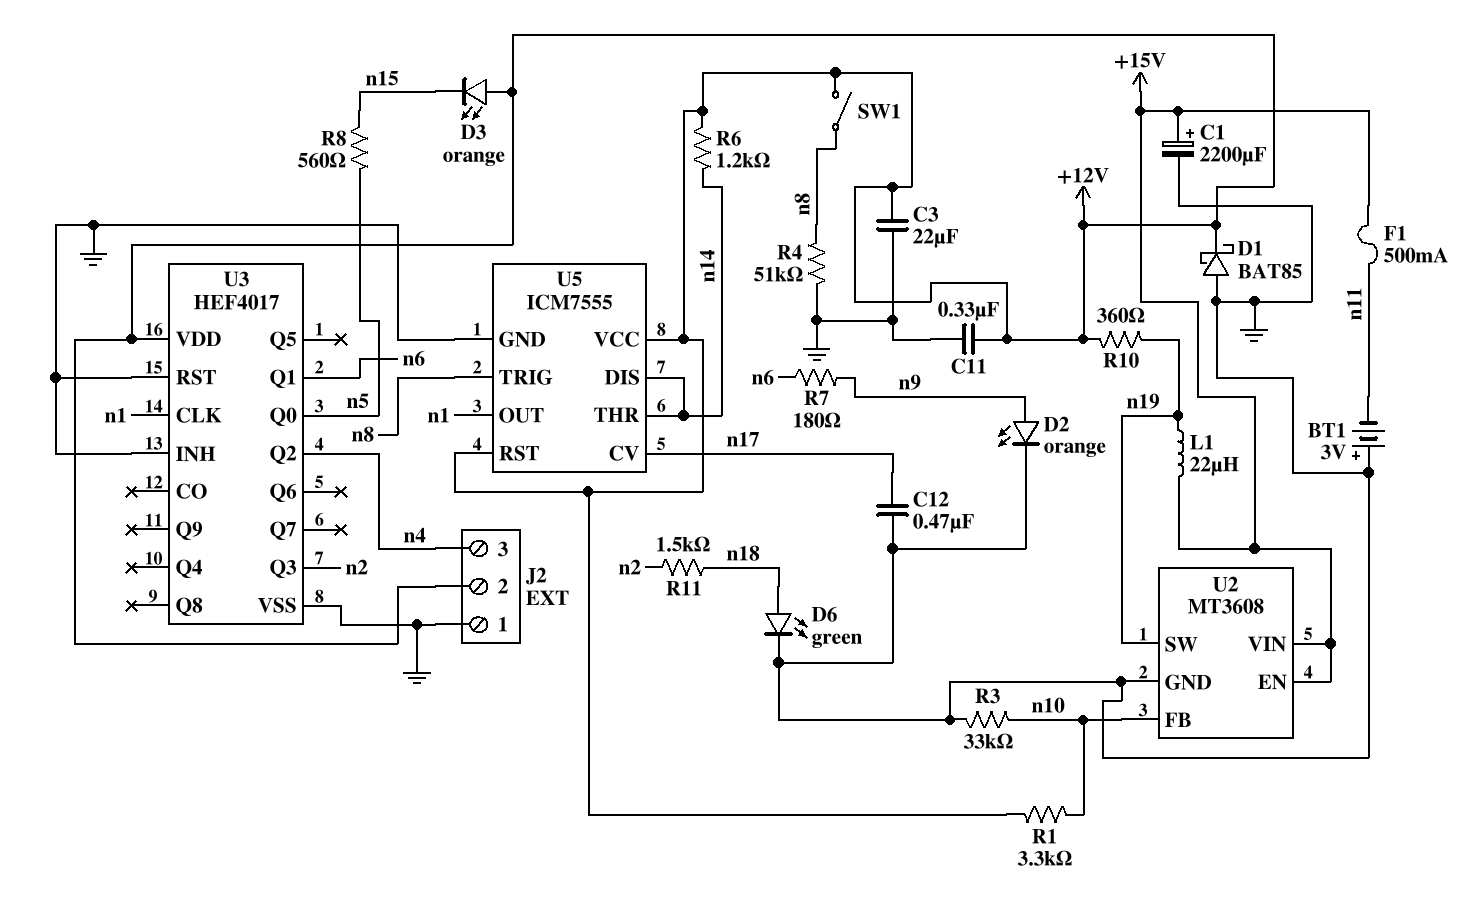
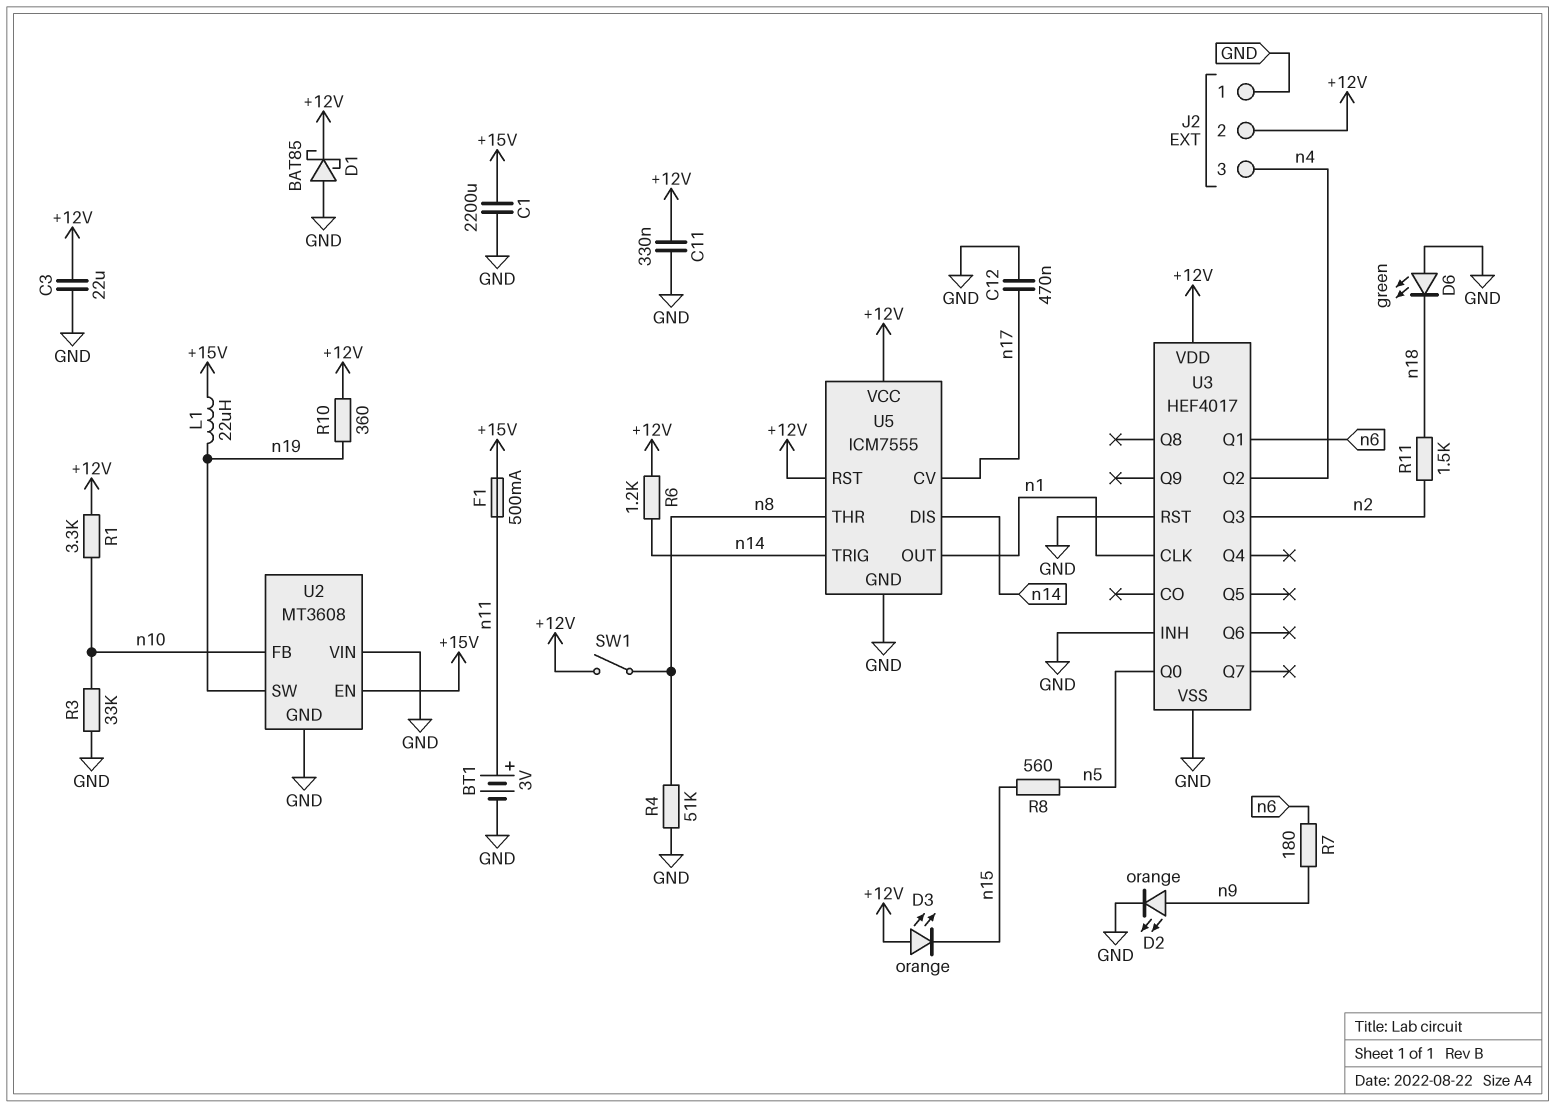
BT1: 3V (plus GND, minus n11) -> 3V (plus n11, minus GND)
C1: 2200uF (plus +15V, minus GND) -> 2200uF (+15V, GND)
D6: LED green (A n18, K GND) -> LED green (A GND, K n18)
U2 pin VIN: +15V -> GND
U5 pin THR: n14 -> n8
U5 pin TRIG: n8 -> n14

